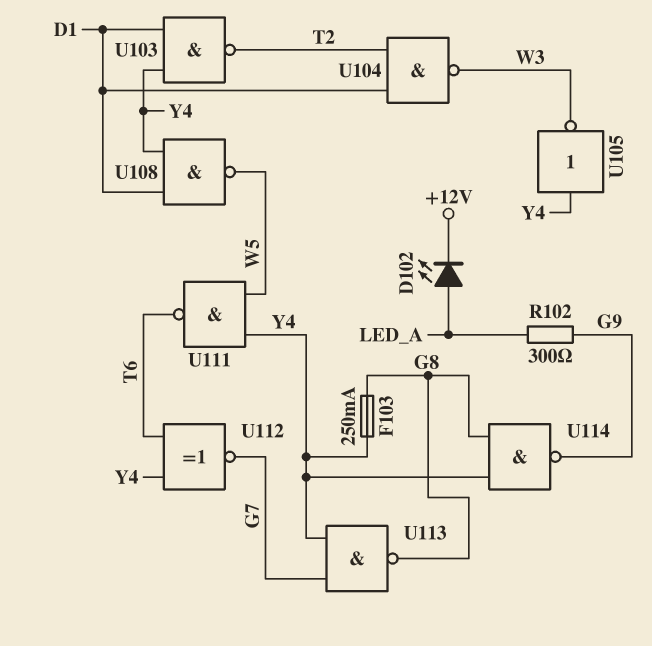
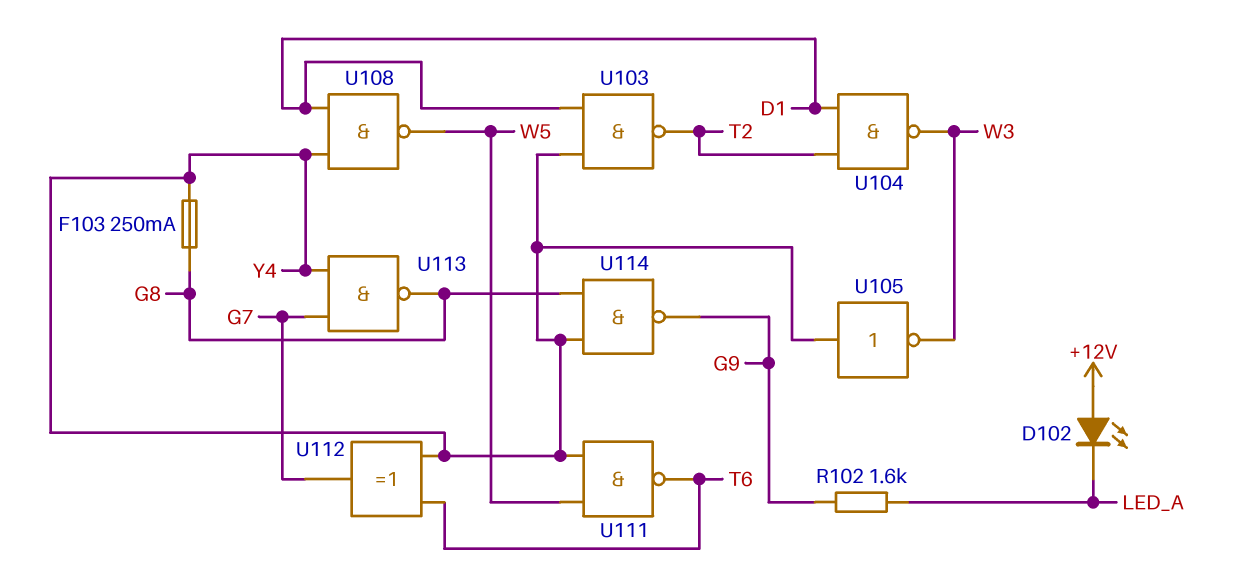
D102: LED (A LED_A, K +12V) -> LED (A +12V, K LED_A)
R102: 300 (G9, LED_A) -> 1.6k (G9, LED_A)
U112: XNOR (in T6, in Y4, out G7) -> XOR (in T6, in Y4, out G7)

